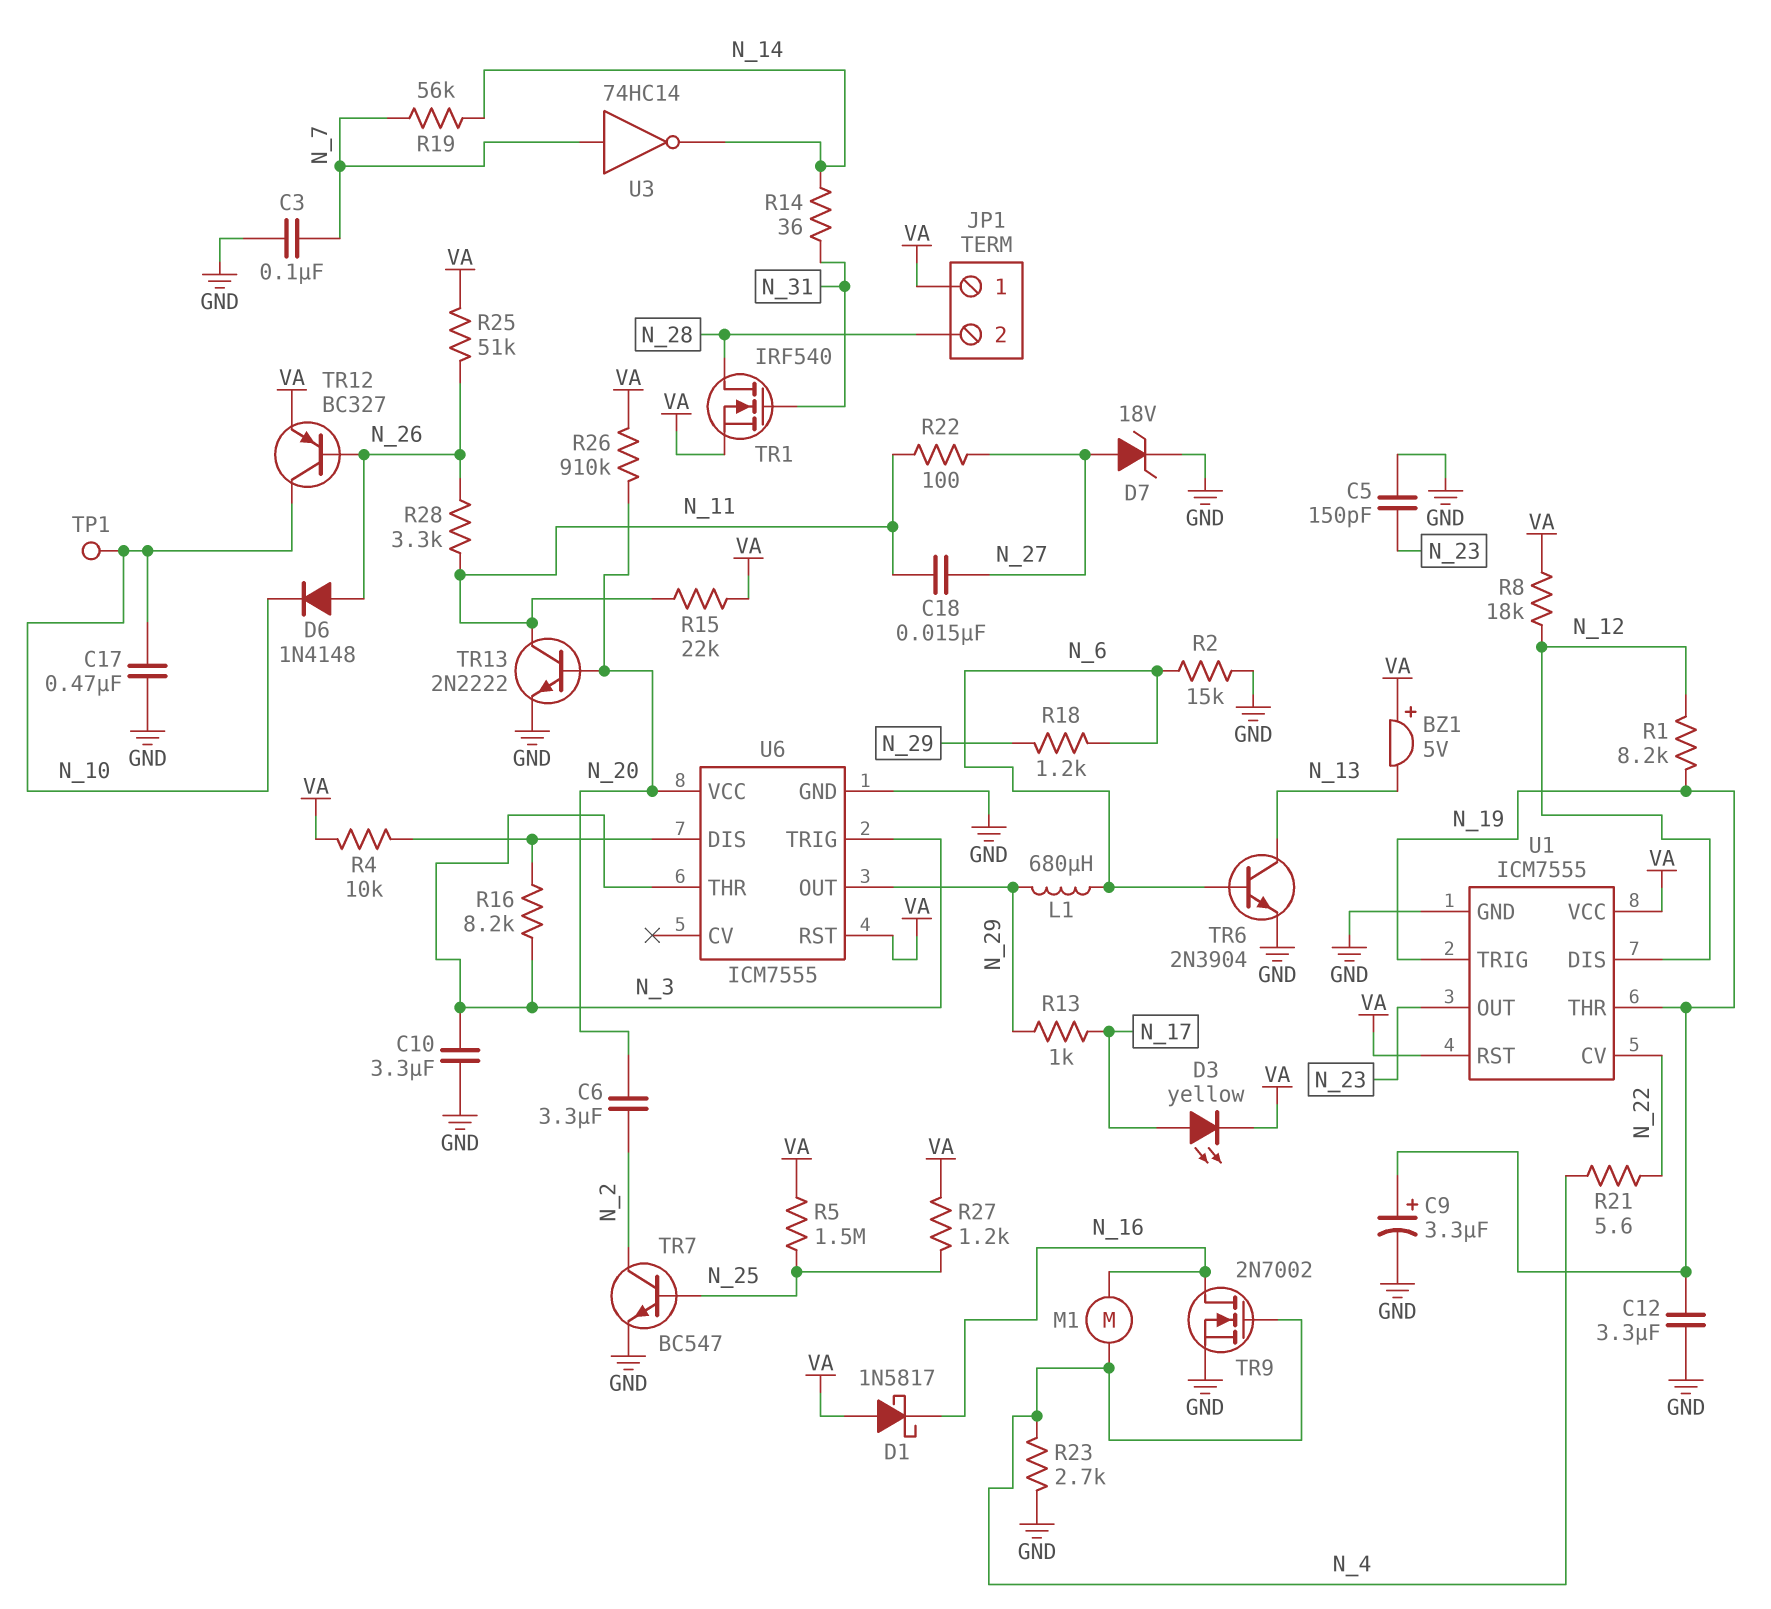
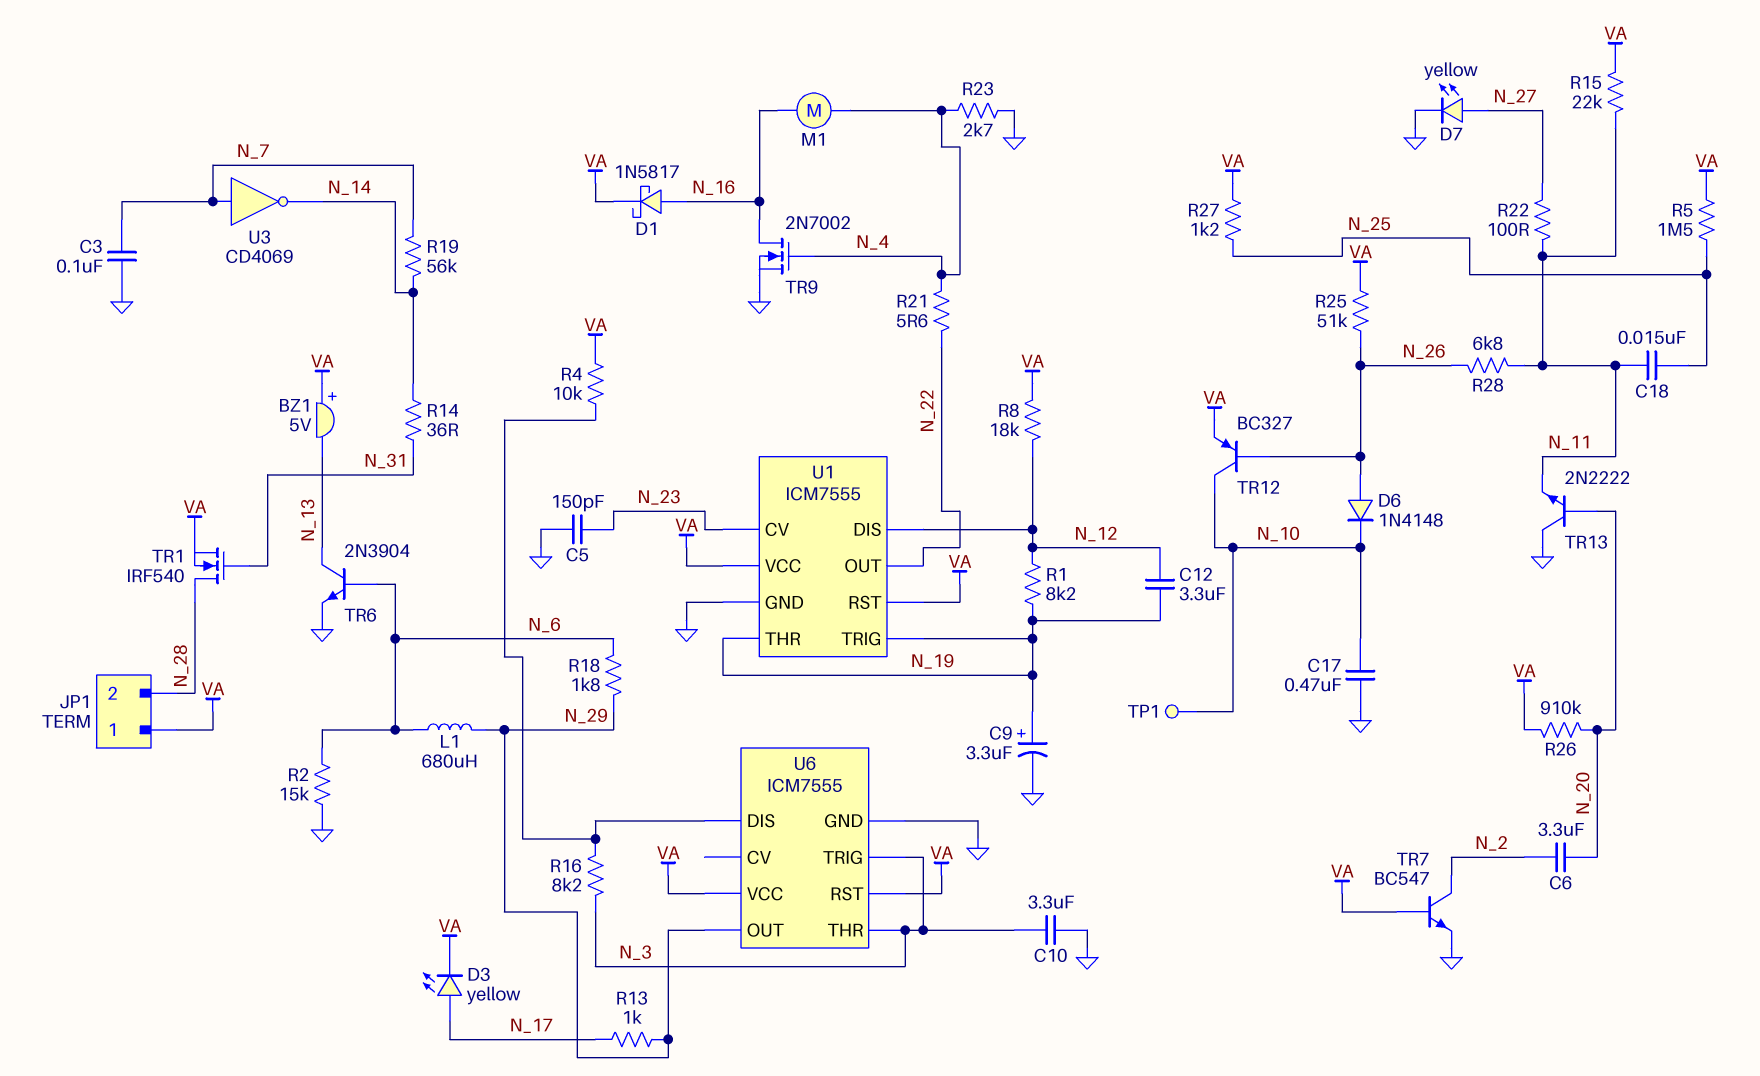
C12: 3.3uF (GND, N_19) -> 3.3uF (N_12, N_19)
C18: 15nF (N_11, N_27) -> 15nF (N_11, N_25)
D1: schottky 1N5817 (A VA, K N_16) -> schottky 1N5817 (A N_16, K VA)
D7: zener 18V (A N_27, K GND) -> LED yellow (A N_27, K GND)
R18: 1.2k (N_6, N_29) -> 1.8k (N_6, N_29)
R28: 3.3k (N_11, N_26) -> 6.8k (N_11, N_26)
TR7: NPN BC547 (B N_25, C N_2, E GND) -> NPN BC547 (B VA, C N_2, E GND)
TR13: NPN 2N2222 (B N_20, C N_11, E GND) -> NPN 2N2222 (B N_20, C GND, E N_11)
U1 pin CV: N_22 -> N_23
U1 pin OUT: N_23 -> N_22
U3: NOT 74HC14 (in N_7, out N_14) -> NOT CD4069 (in N_7, out N_14)
U6 pin VCC: N_20 -> VA

